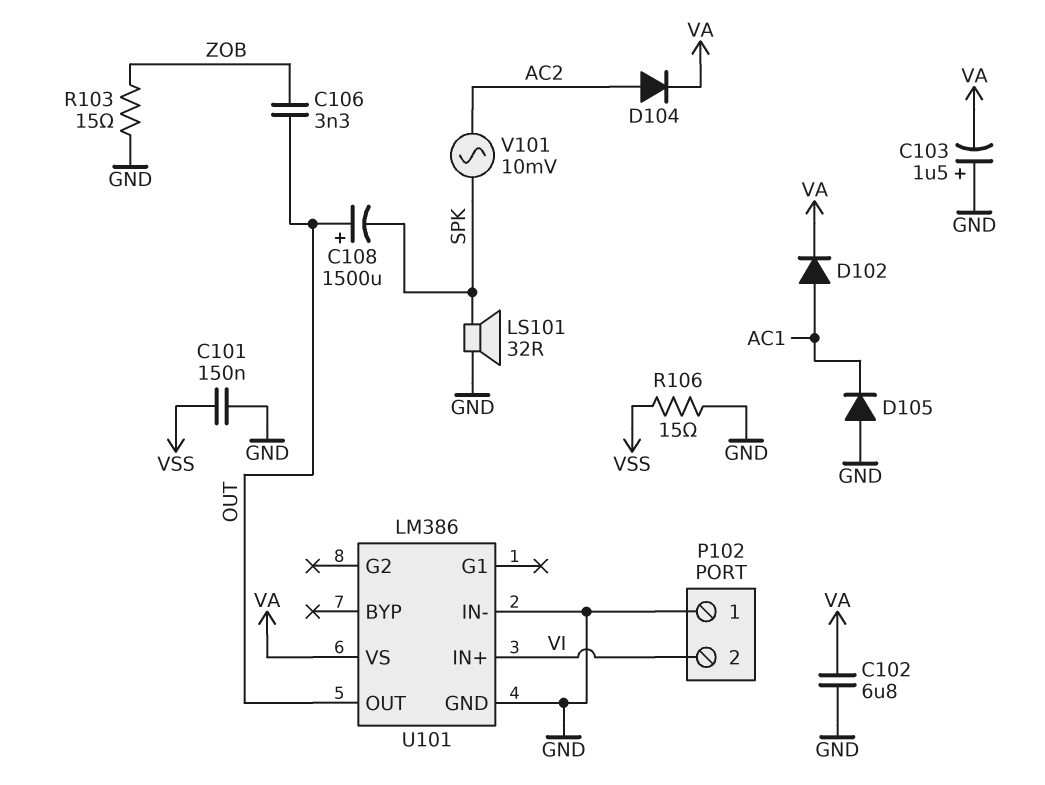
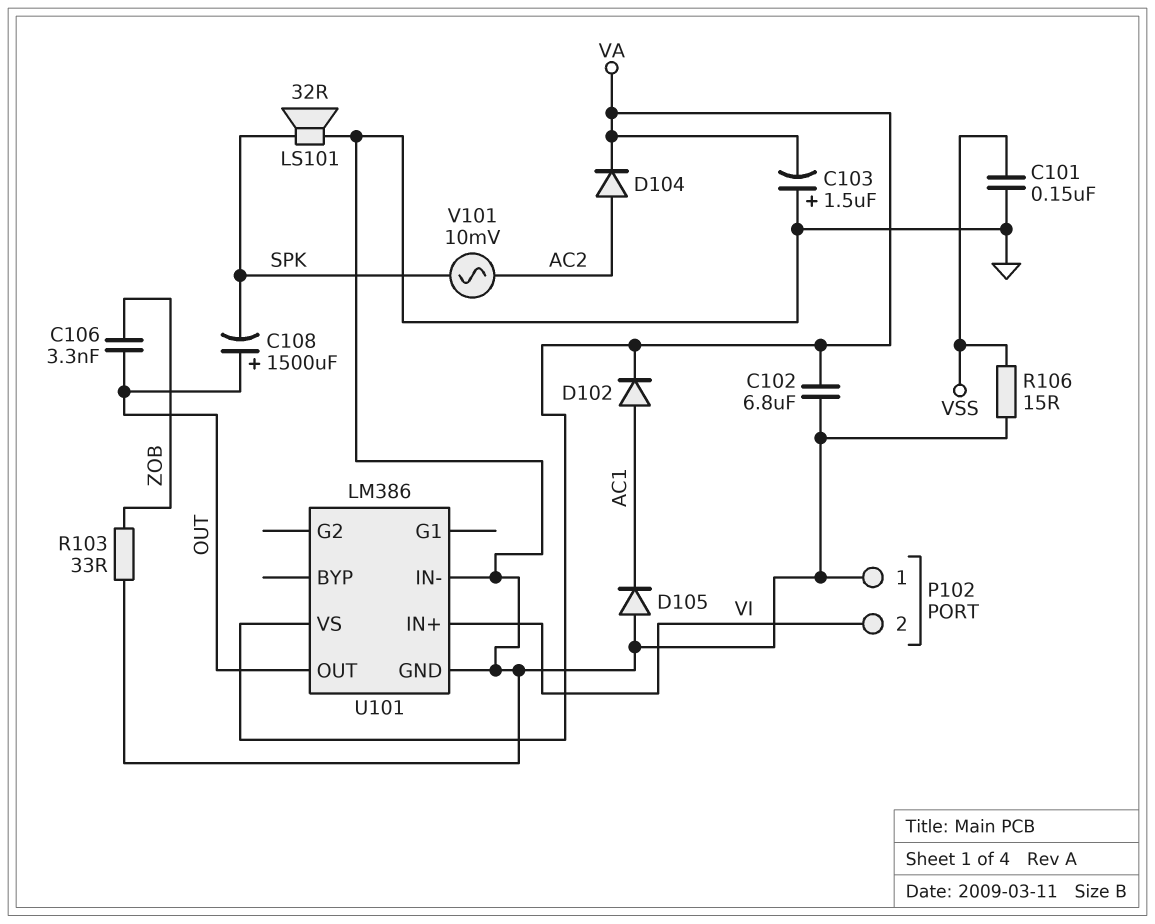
R103: 15 (GND, ZOB) -> 33 (GND, ZOB)

